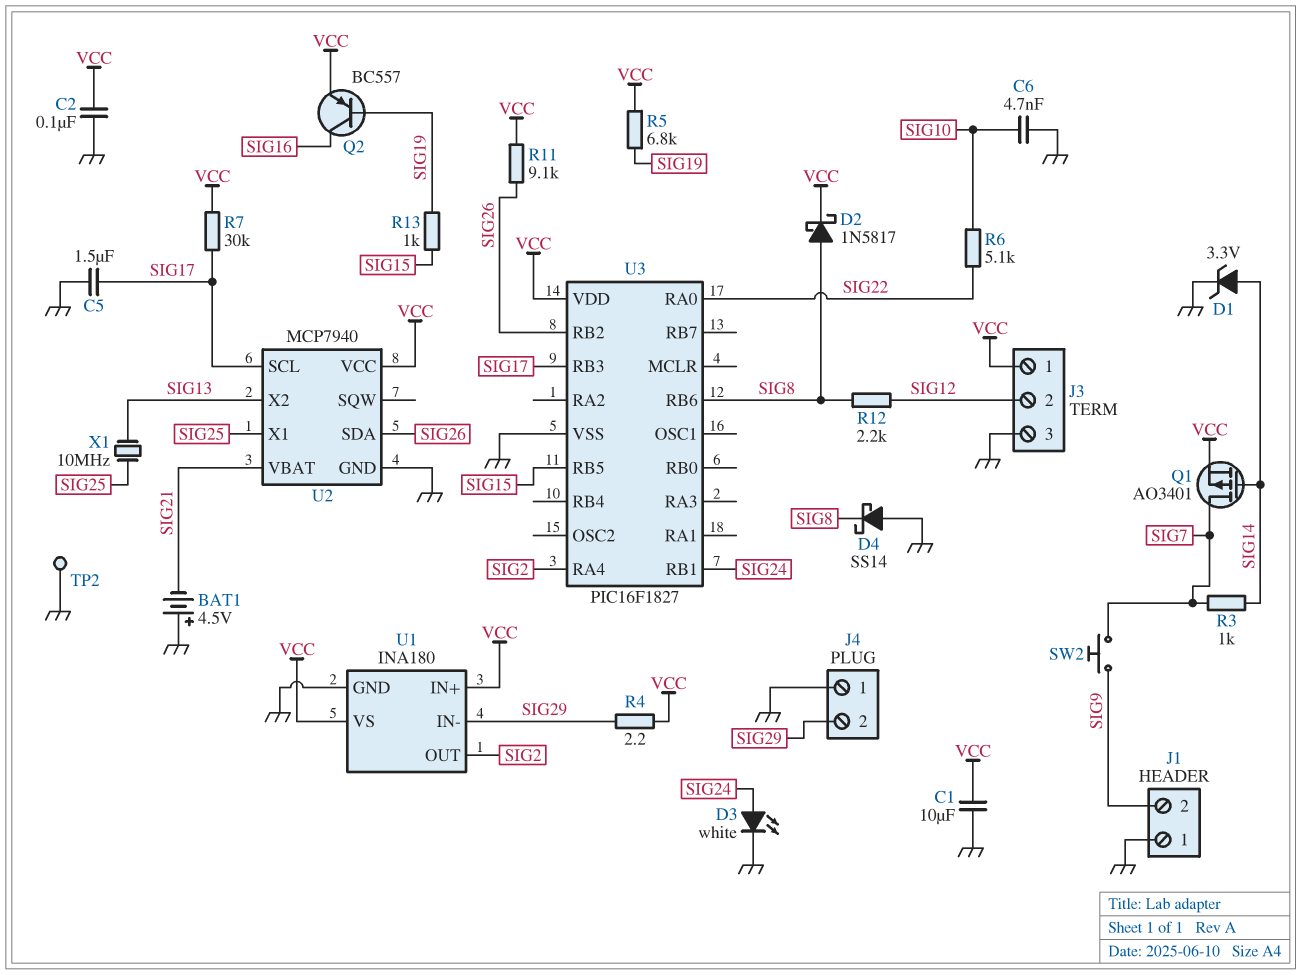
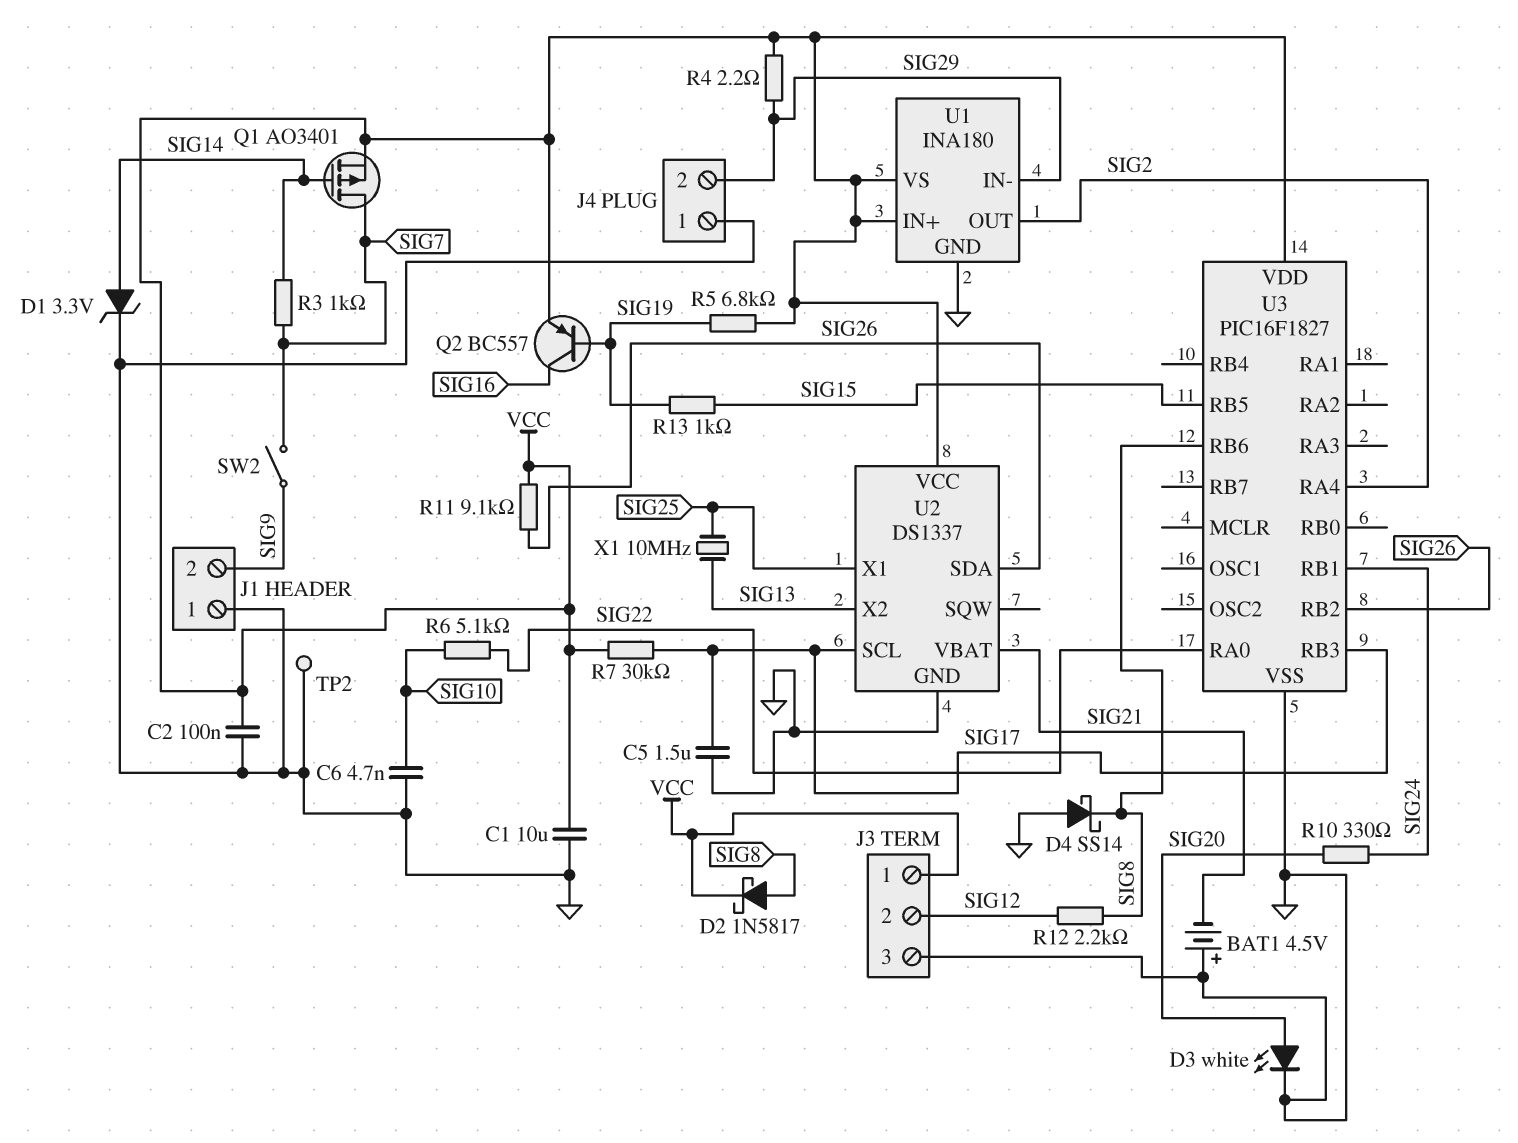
D3: LED white (A SIG24, K GND) -> LED white (A SIG20, K GND)
R10: none -> 330 (SIG20, SIG24)
SW2: button (SIG7, SIG9) -> switch (SIG7, SIG9)
U2: MCP7940 -> DS1337

